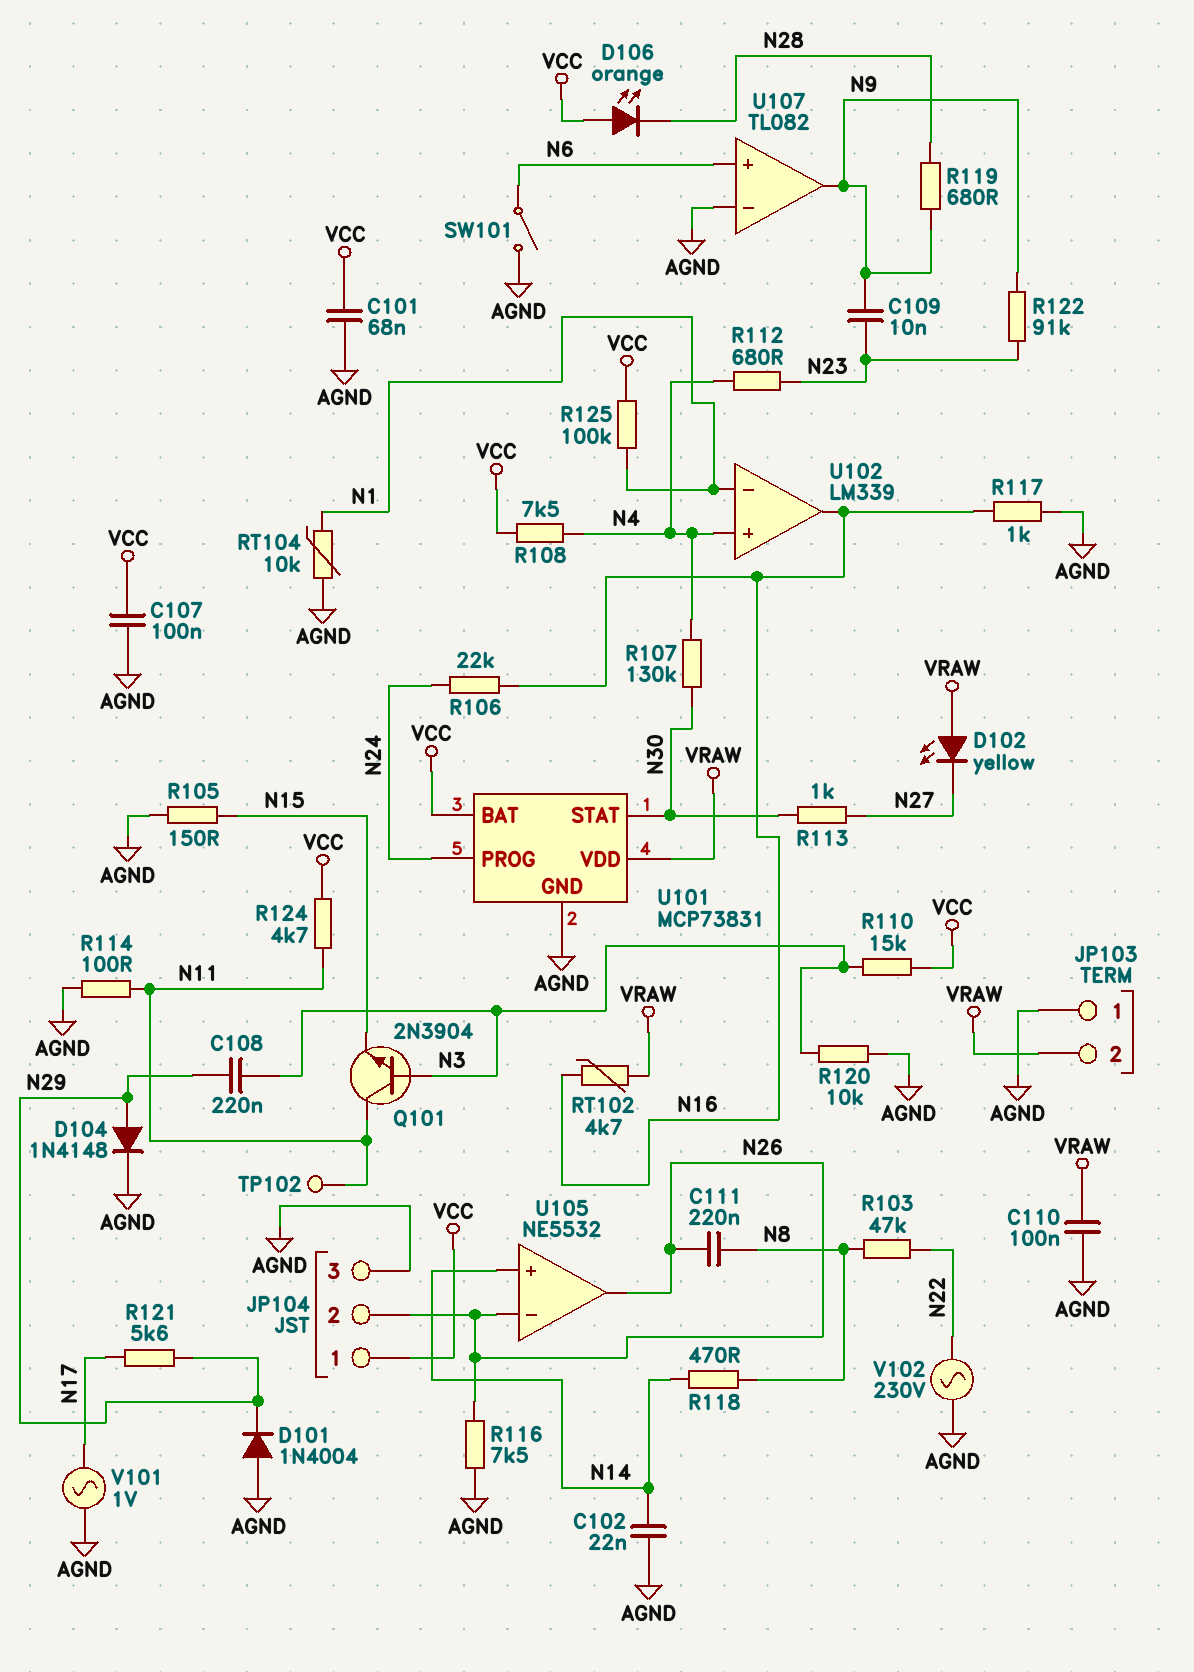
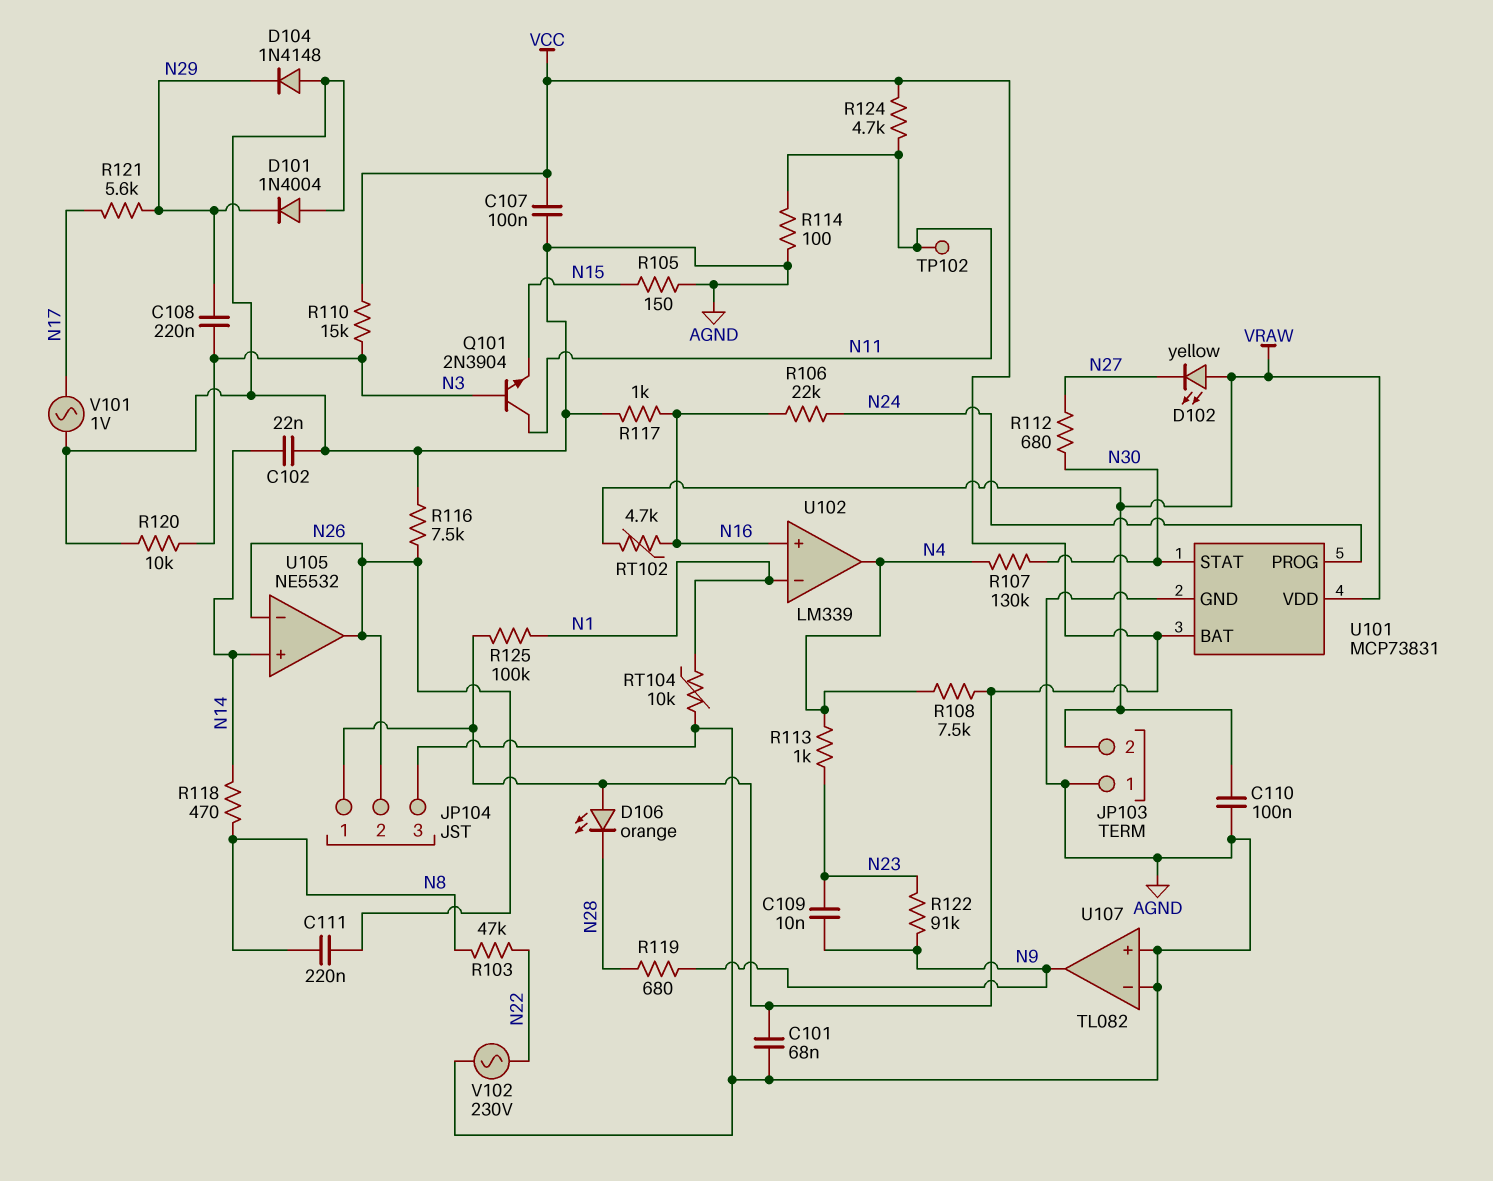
D104: diode 1N4148 (A N29, K AGND) -> diode 1N4148 (A AGND, K N29)
R112: 680 (N4, N23) -> 680 (N27, N30)
R113: 1k (N27, N30) -> 1k (N4, N23)
SW101: switch (AGND, N6) -> none
U102 pin in+: N4 -> N16
U102 pin out: N16 -> N4
U107 pin in+: N6 -> AGND

